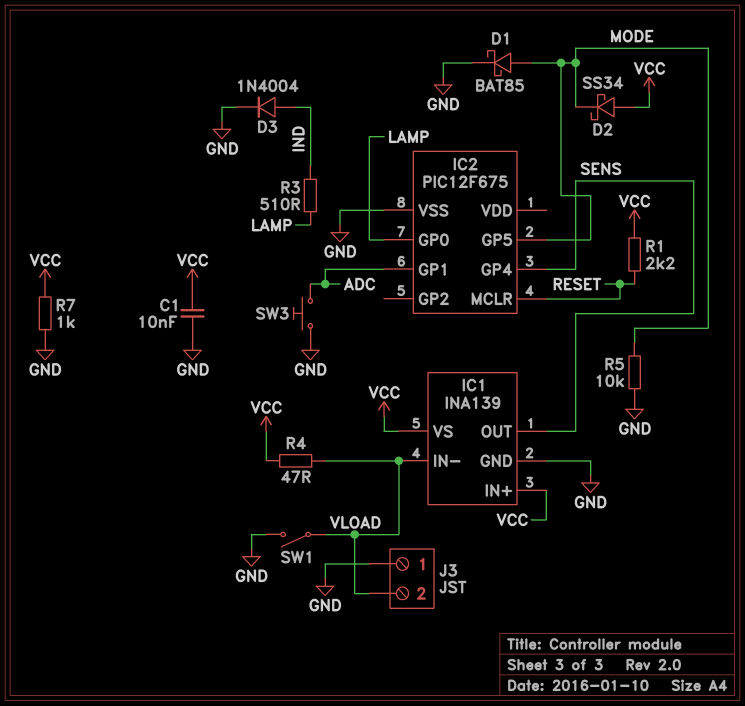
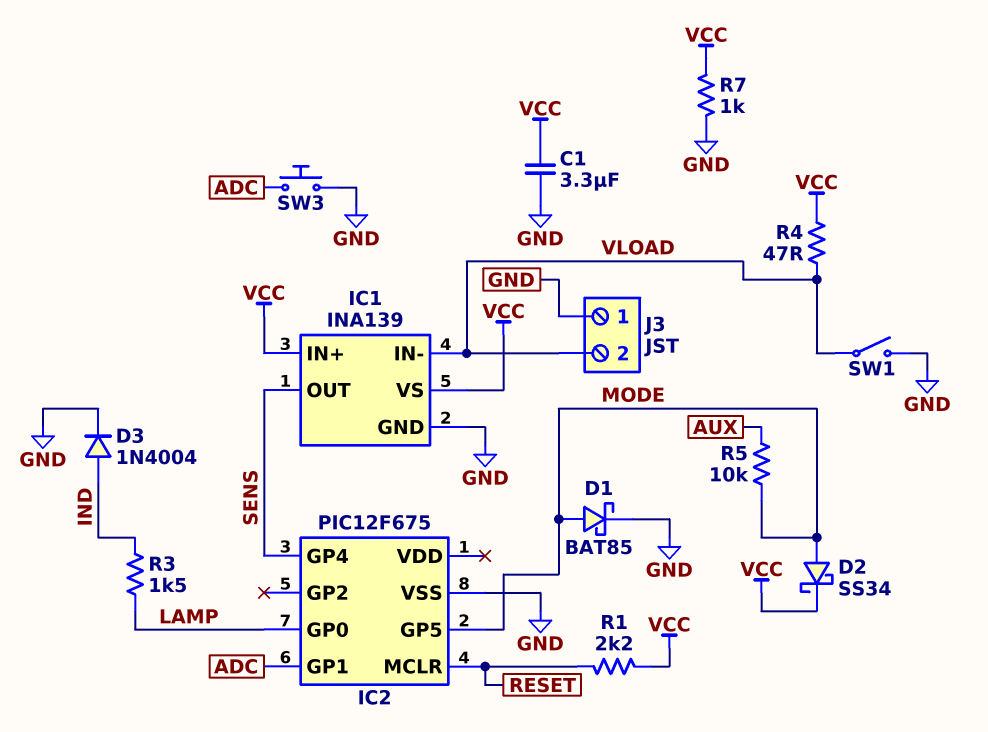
C1: 10nF (GND, VCC) -> 3.3uF (GND, VCC)
D2: schottky SS34 (A VCC, K MODE) -> schottky SS34 (A MODE, K VCC)
R3: 510 (IND, LAMP) -> 1.5k (IND, LAMP)
R5: 10k (GND, MODE) -> 10k (AUX, MODE)

